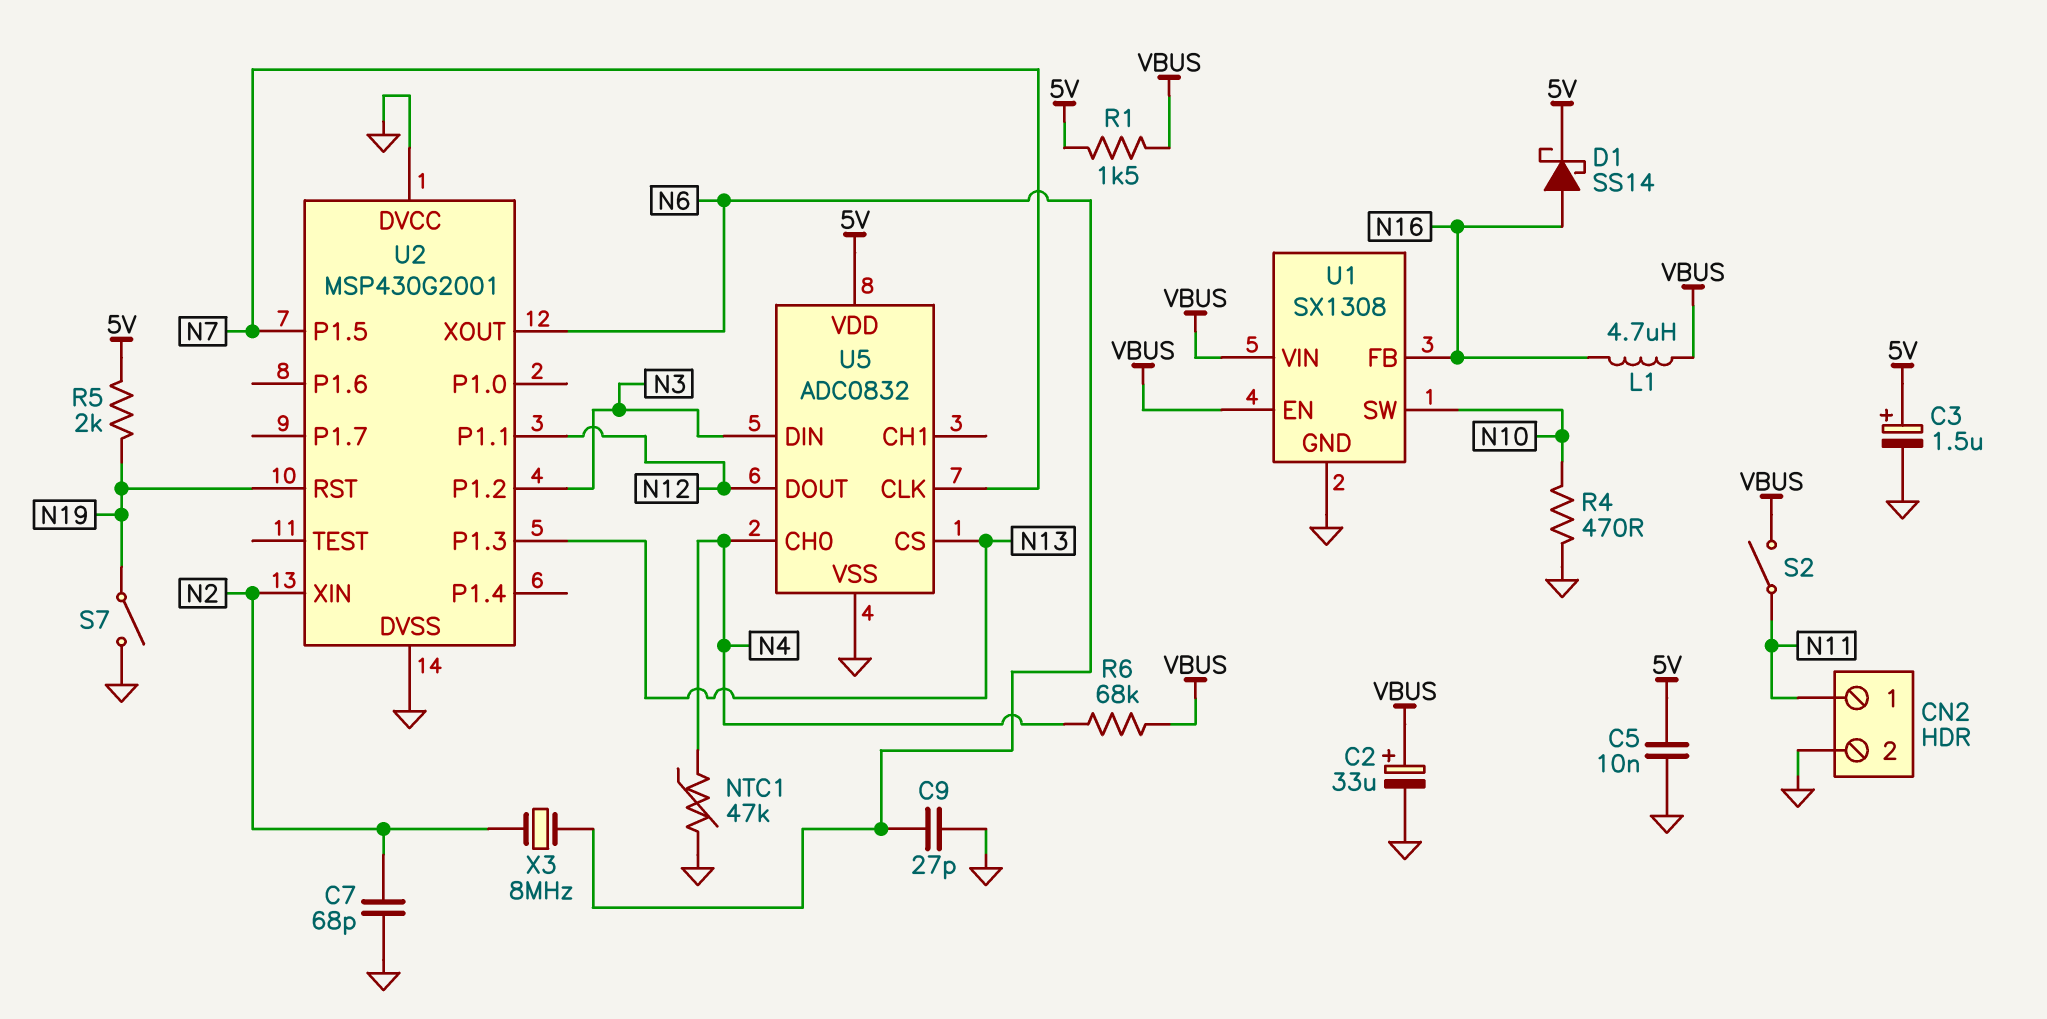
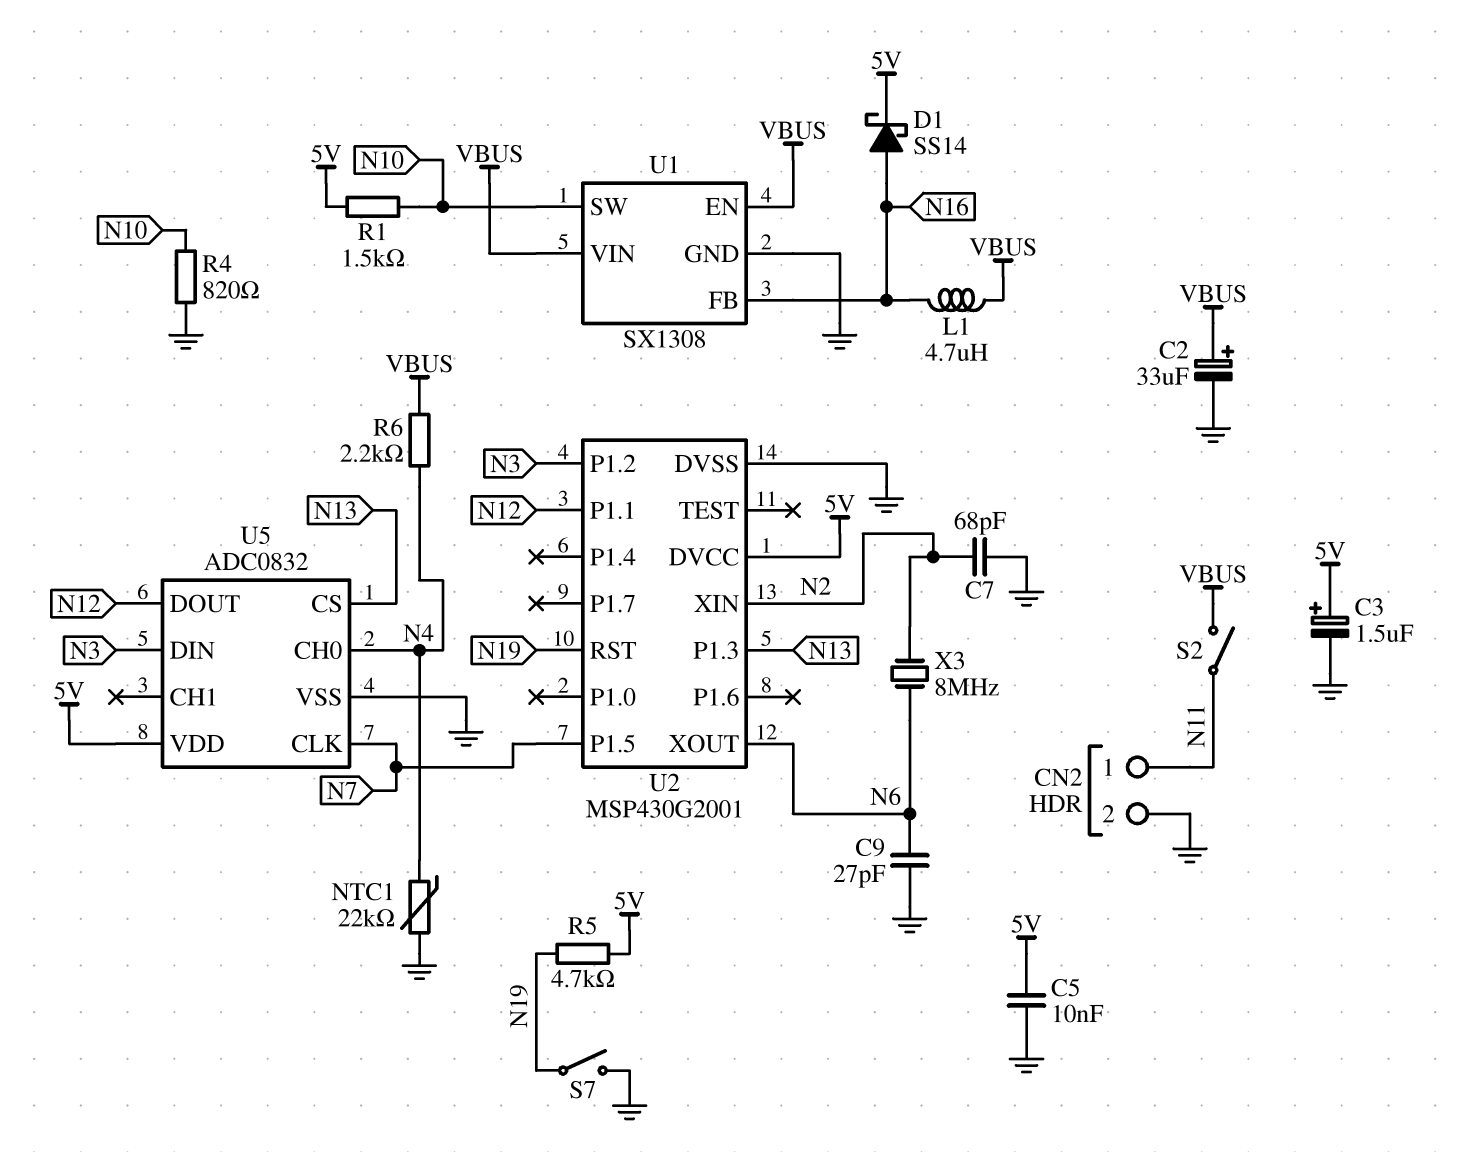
NTC1: 47k (GND, N4) -> 22k (GND, N4)
R1: 1.5k (5V, VBUS) -> 1.5k (5V, N10)
R4: 470 (GND, N10) -> 820 (GND, N10)
R5: 2k (5V, N19) -> 4.7k (5V, N19)
R6: 68k (N4, VBUS) -> 2.2k (N4, VBUS)
U2 pin DVCC: GND -> 5V

